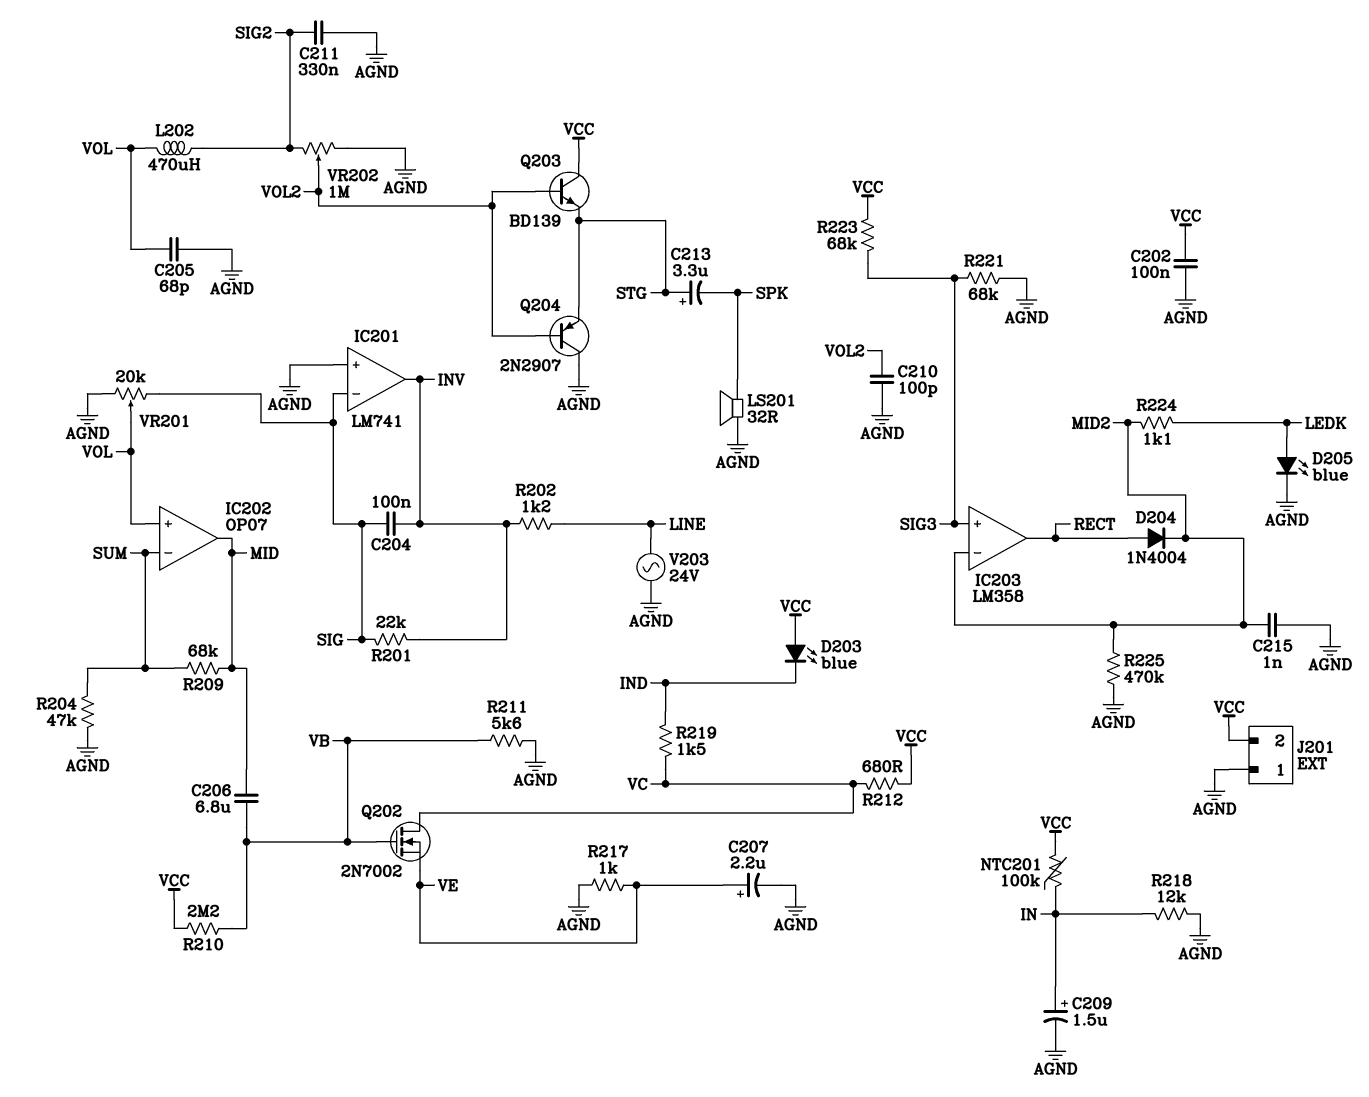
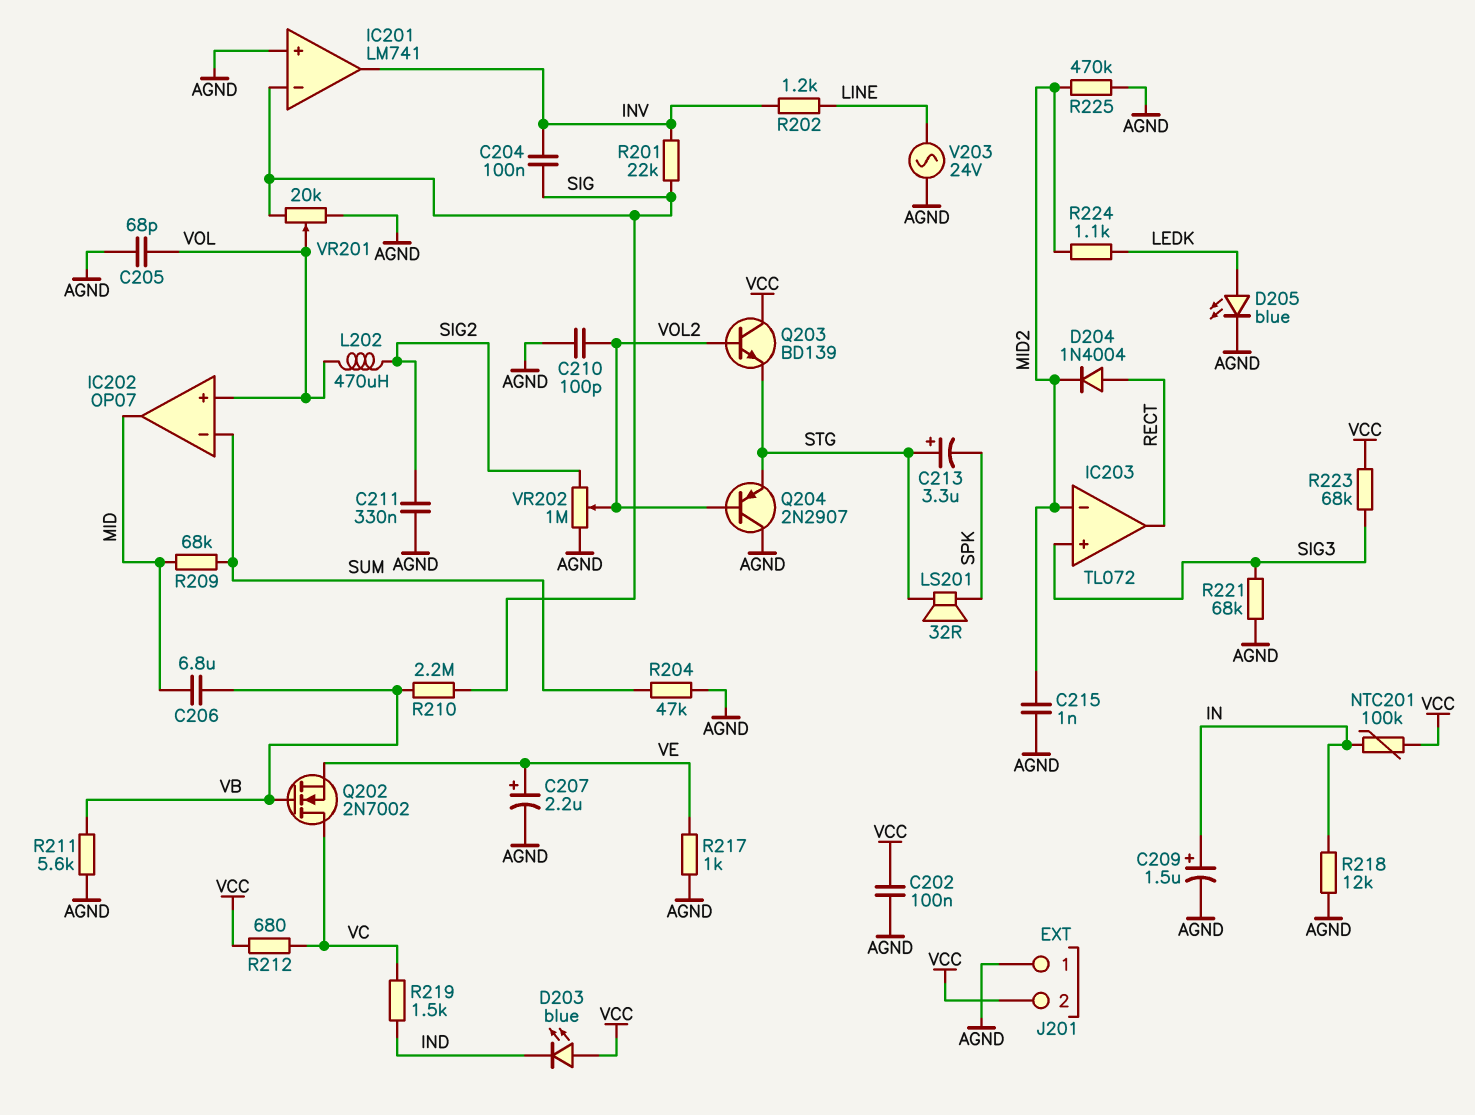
IC203: LM358 -> TL072
LS201: speaker 32R (AGND, SPK) -> speaker 32R (SPK, STG)
R210: 2.2M (VB, VCC) -> 2.2M (SIG, VB)

